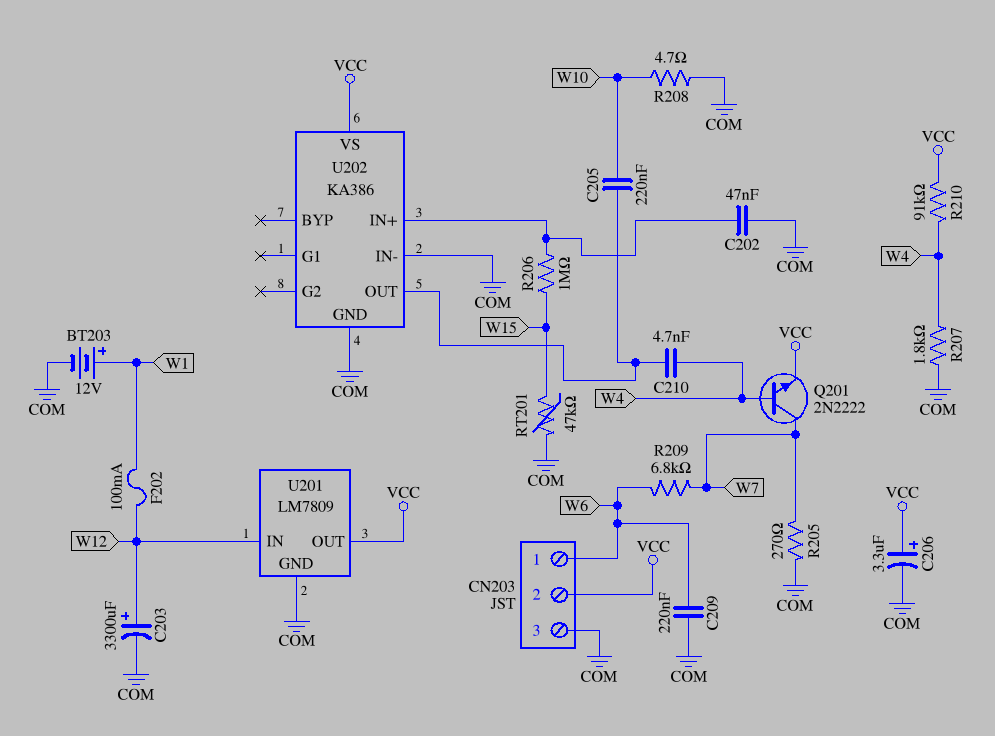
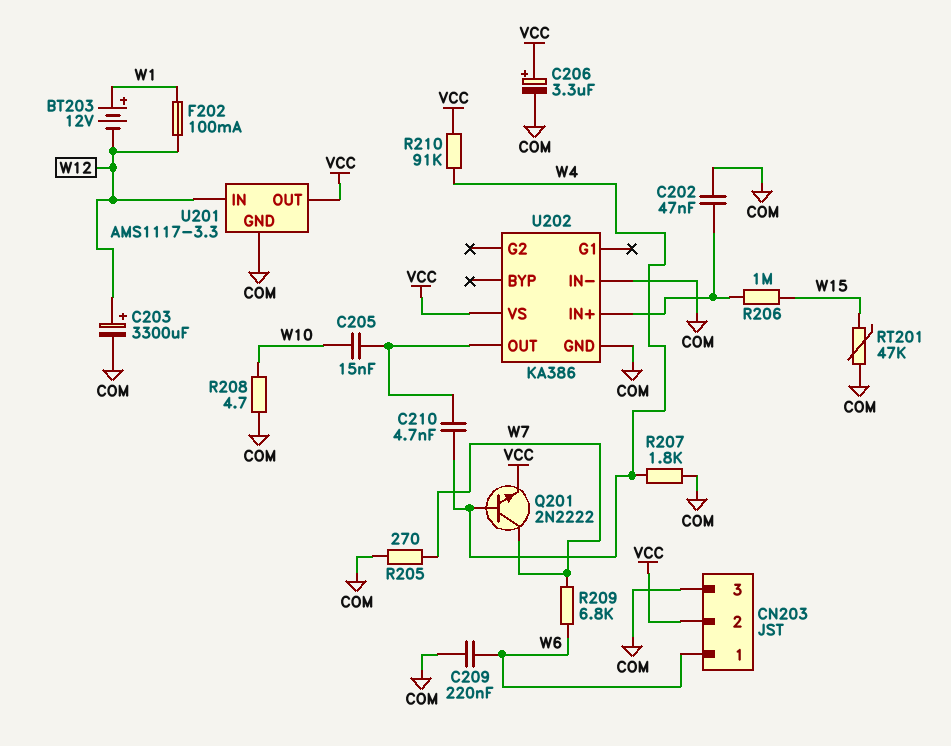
BT203: 12V (plus W1, minus COM) -> 12V (plus W1, minus W12)
C205: 220nF (U202/OUT, W10) -> 15nF (U202/OUT, W10)
U201: LM7809 -> AMS1117-3.3

